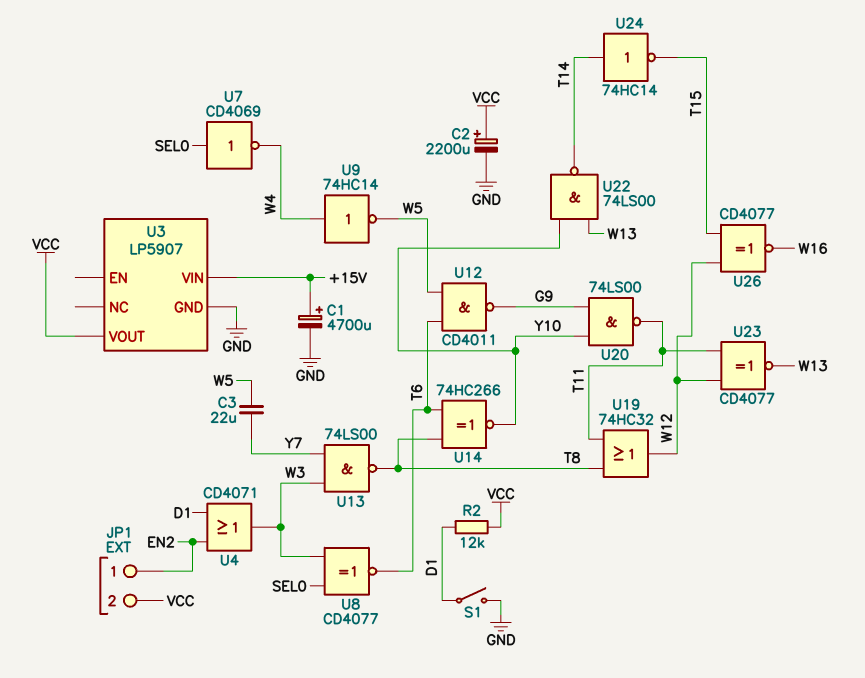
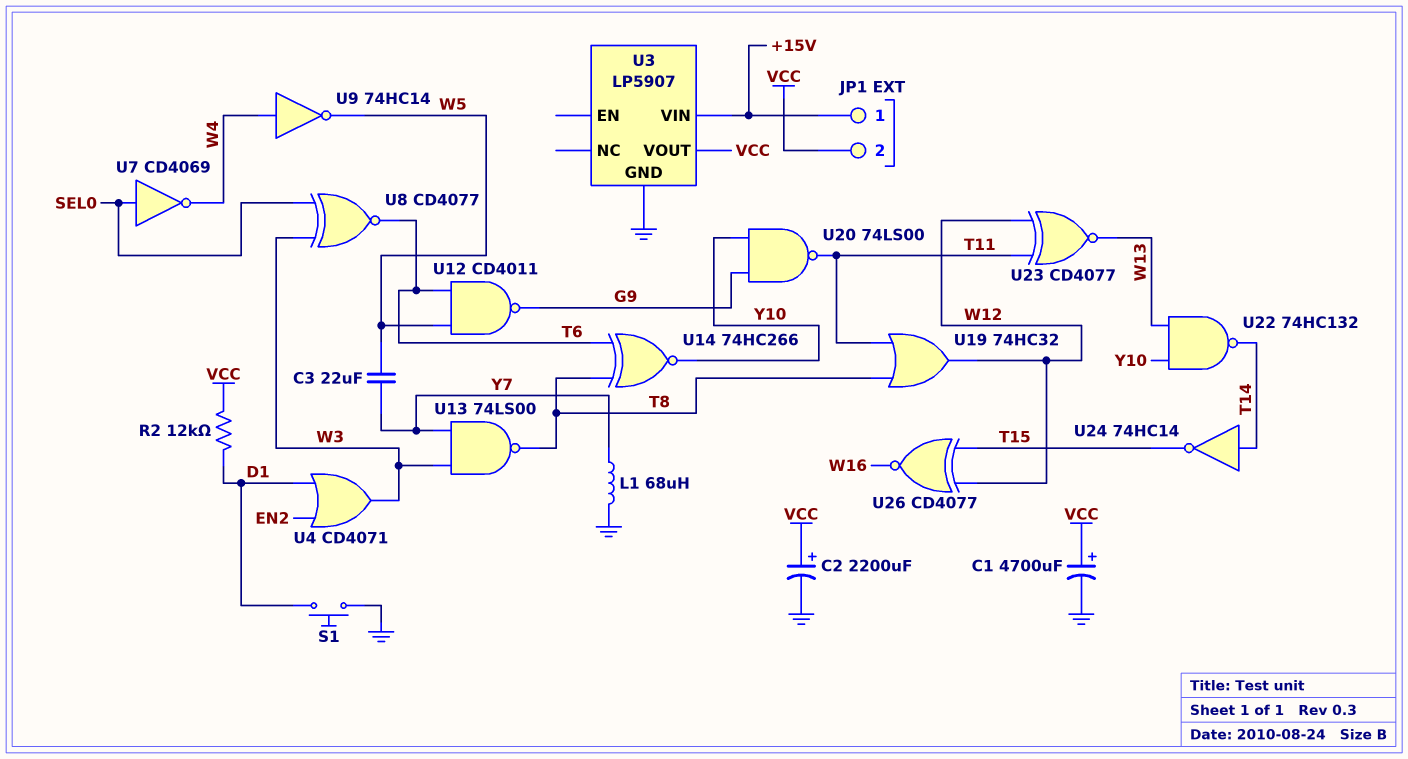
C1: 4700uF (plus +15V, minus GND) -> 4700uF (plus VCC, minus GND)
JP1 pin 1: EN2 -> +15V
L1: none -> 68uH (GND, Y7)
S1: switch (D1, GND) -> button (D1, GND)
U22: NAND 74LS00 (in W13, in Y10, out T14) -> NAND 74HC132 (in W13, in Y10, out T14)

